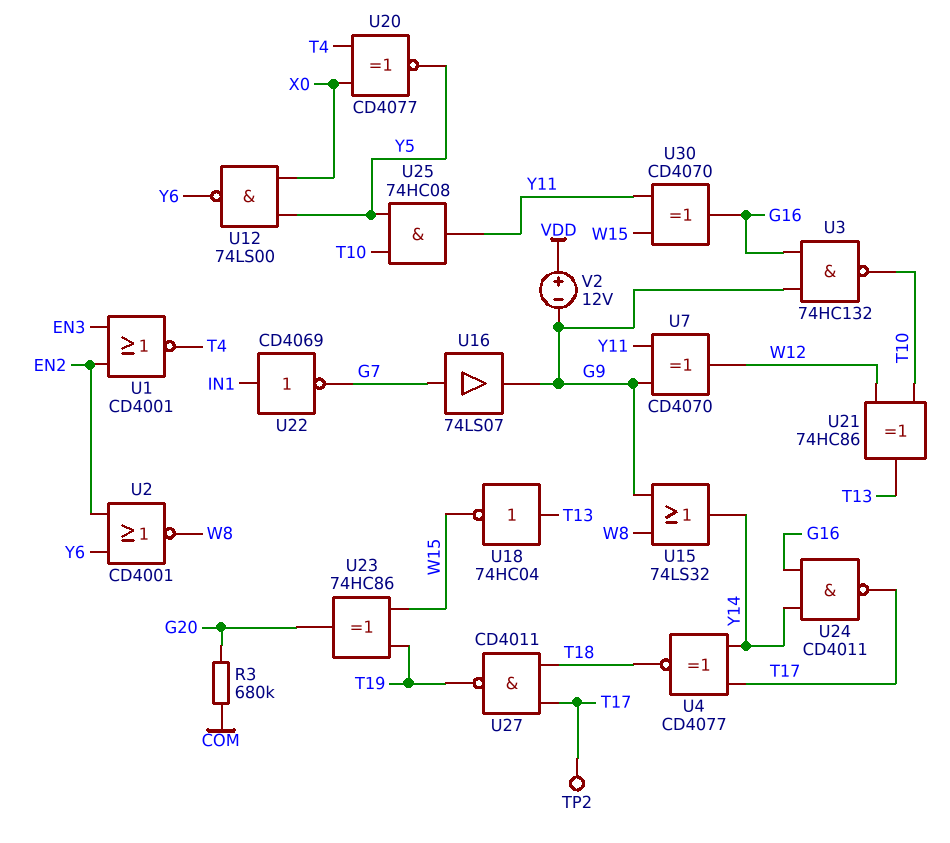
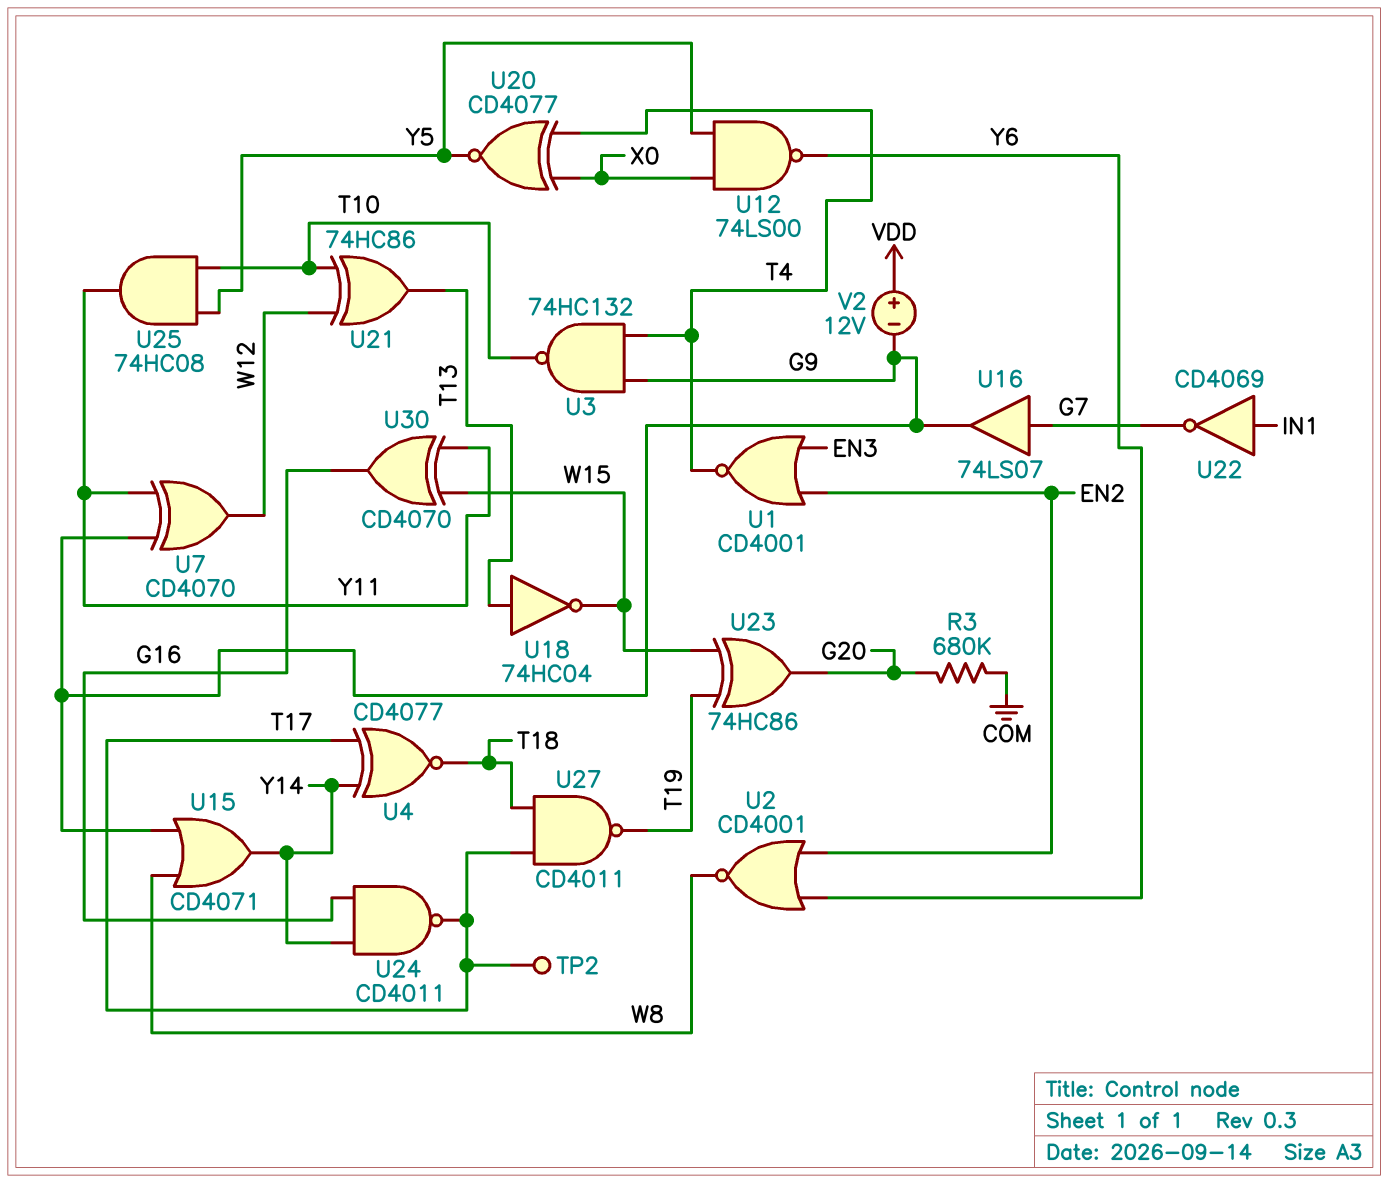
U3: NAND 74HC132 (in G9, in G16, out T10) -> NAND 74HC132 (in G9, in T4, out T10)
U15: OR 74LS32 (in G9, in W8, out Y14) -> OR CD4071 (in G9, in W8, out Y14)

